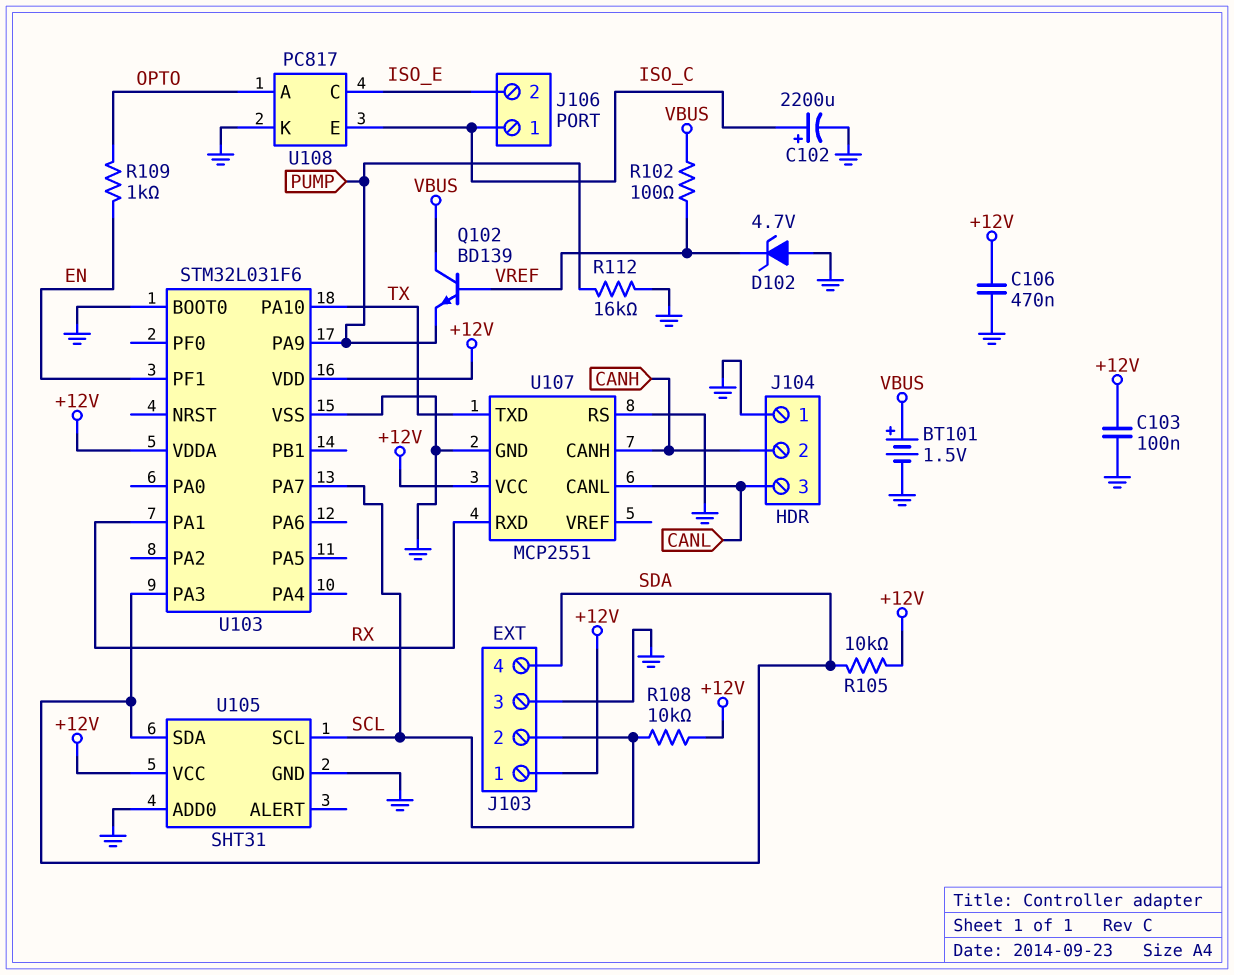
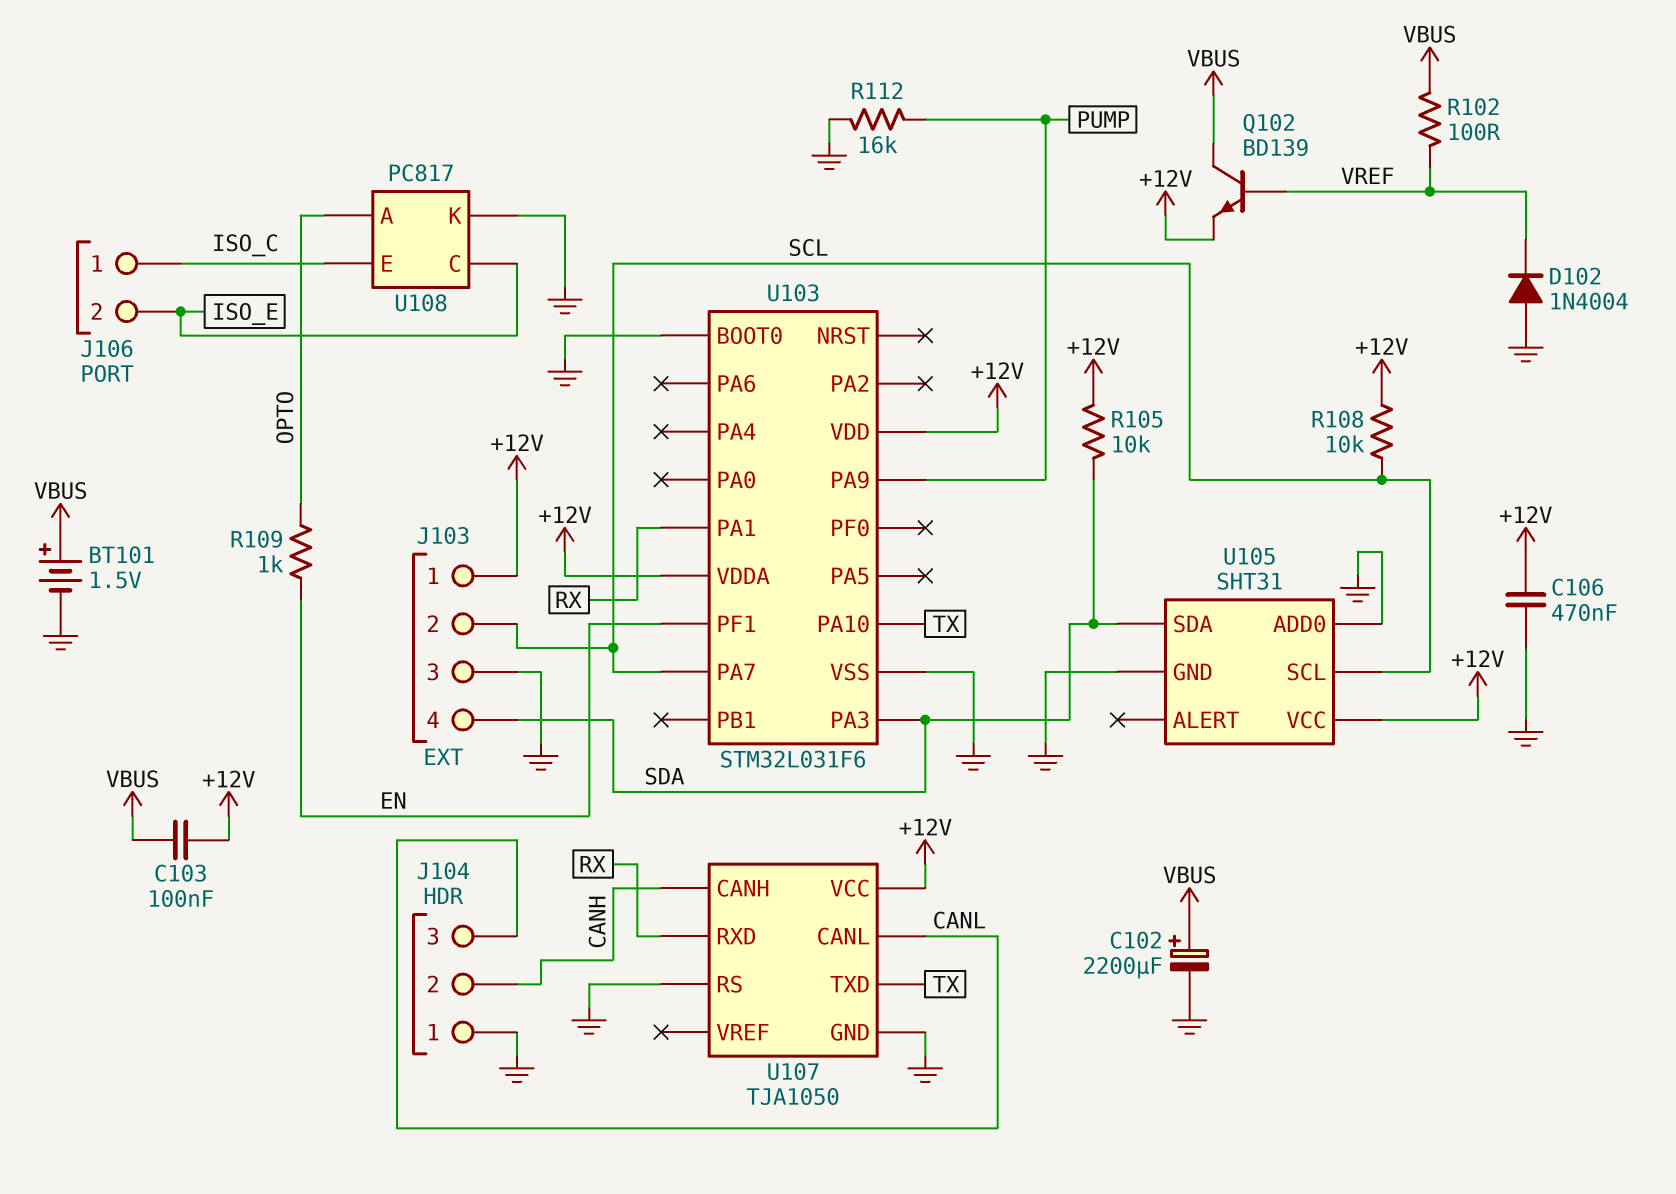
C102: 2200uF (plus ISO_C, minus GND) -> 2200uF (plus VBUS, minus GND)
C103: 100nF (+12V, GND) -> 100nF (+12V, VBUS)
D102: zener 4.7V (A GND, K VREF) -> diode 1N4004 (A GND, K VREF)
Q102: NPN BD139 (B VREF, C VBUS, E PUMP) -> NPN BD139 (B VREF, C VBUS, E +12V)
U107: MCP2551 -> TJA1050

